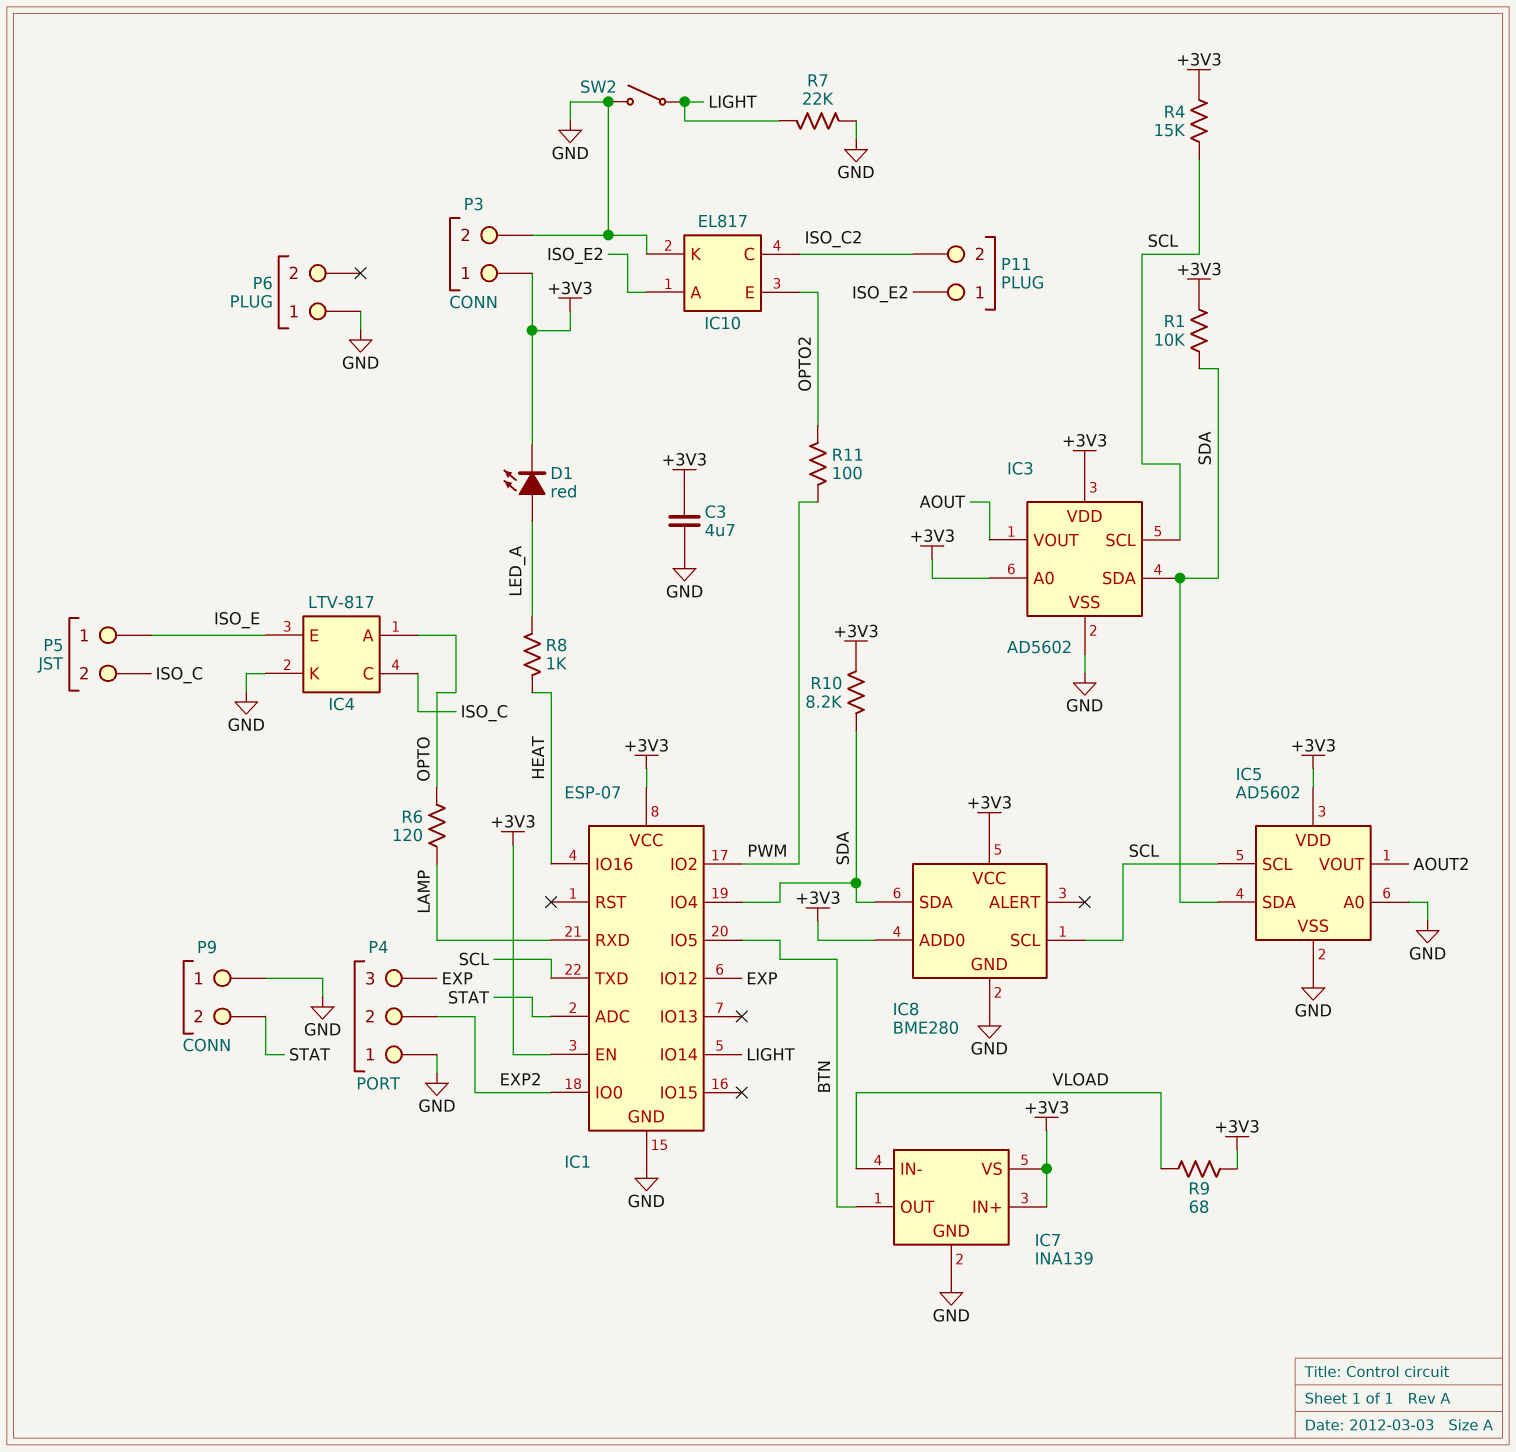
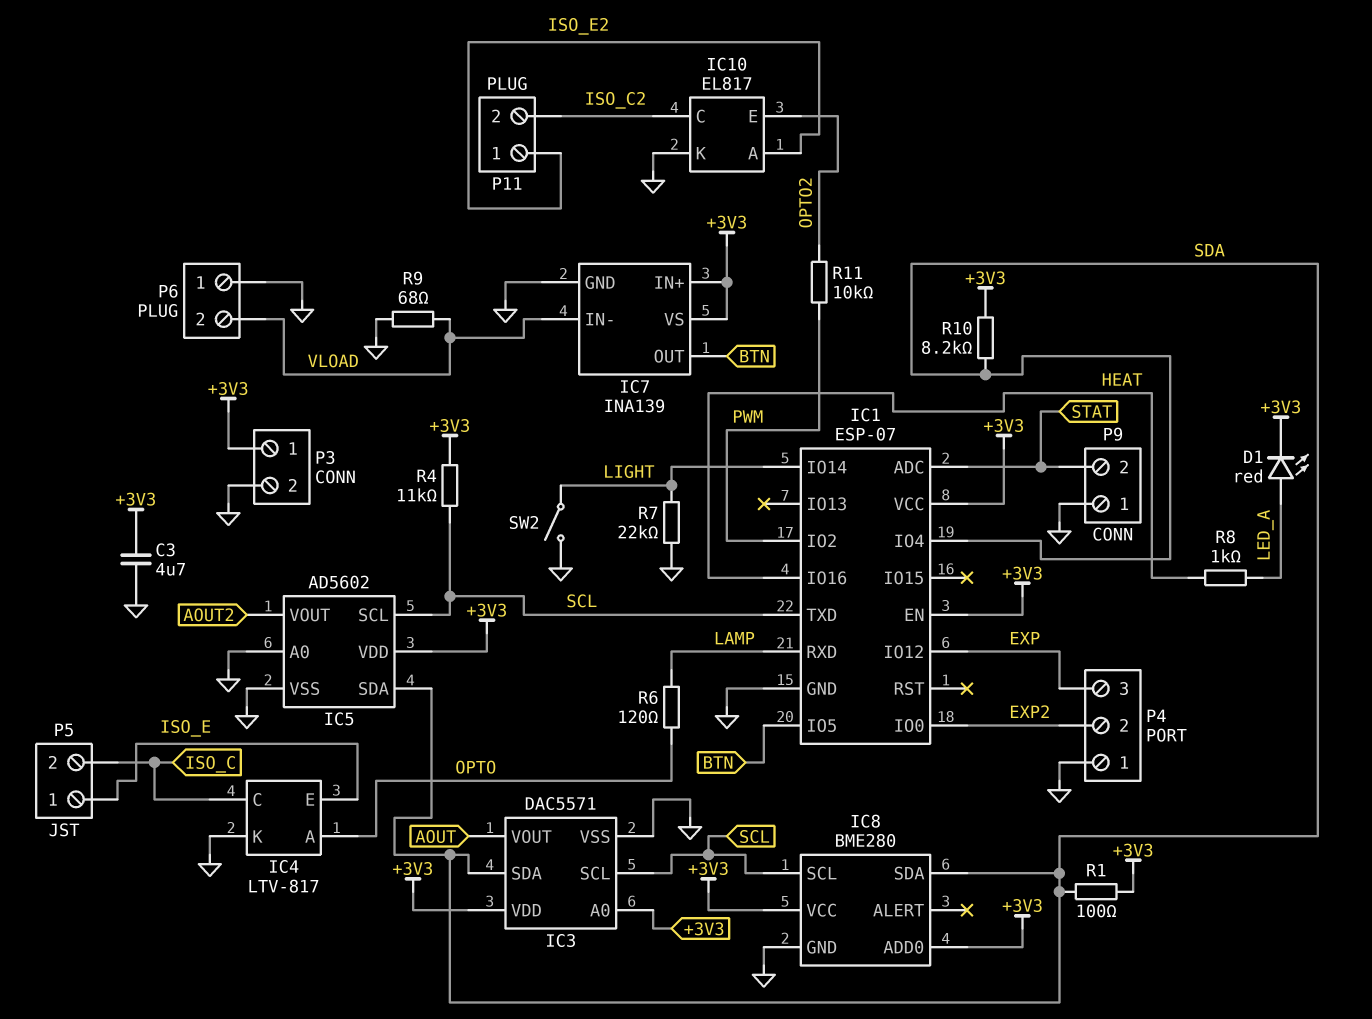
IC3: AD5602 -> DAC5571
P6 pin 2: none -> VLOAD
R1: 10k (+3V3, SDA) -> 100 (+3V3, SDA)
R4: 15k (+3V3, SCL) -> 11k (+3V3, SCL)
R9: 68 (+3V3, VLOAD) -> 68 (GND, VLOAD)
R11: 100 (OPTO2, PWM) -> 10k (OPTO2, PWM)

